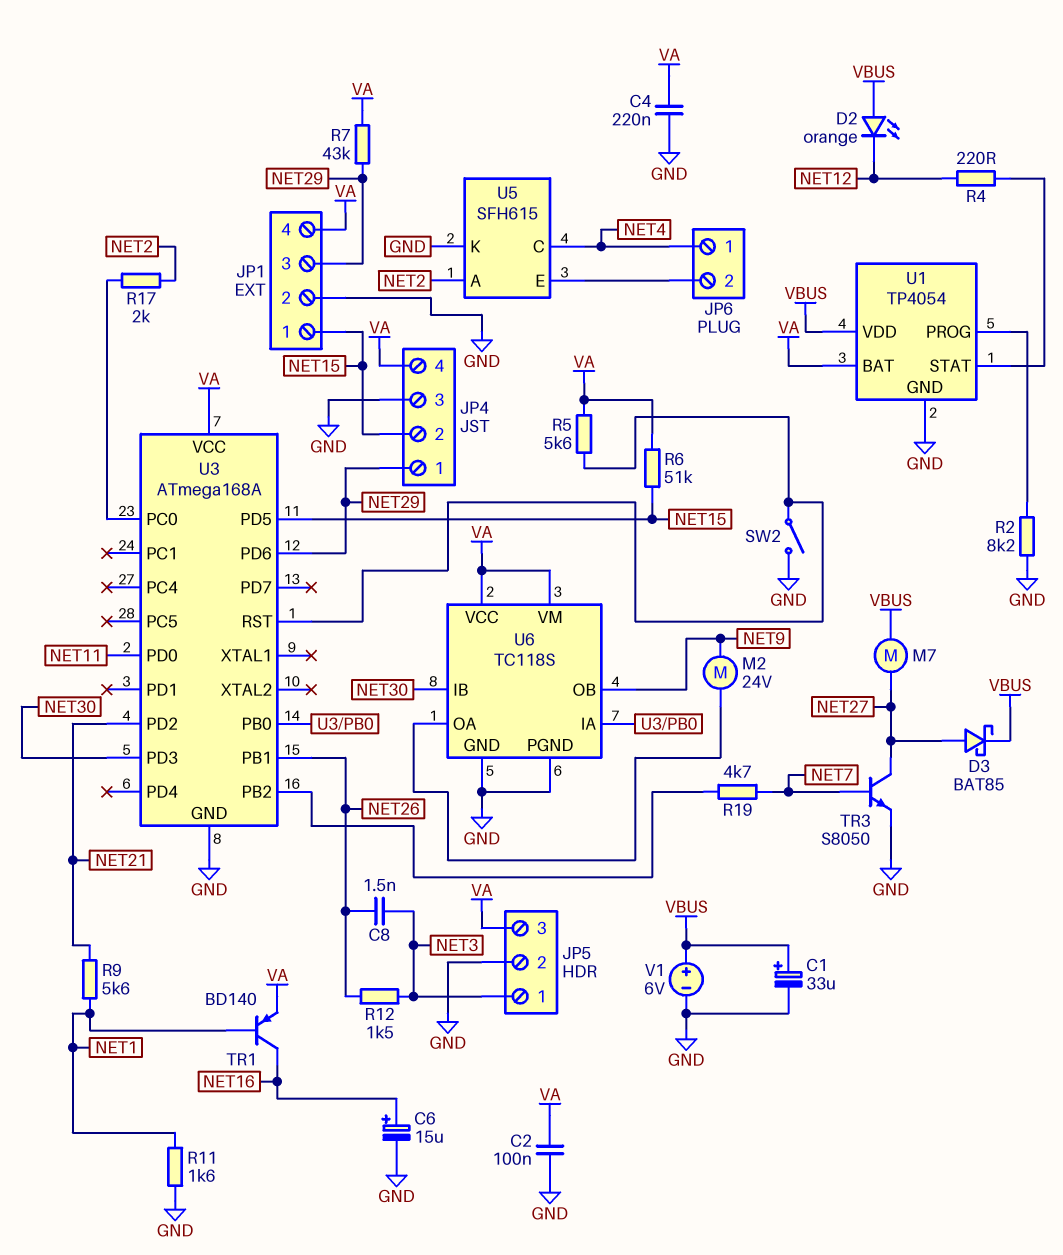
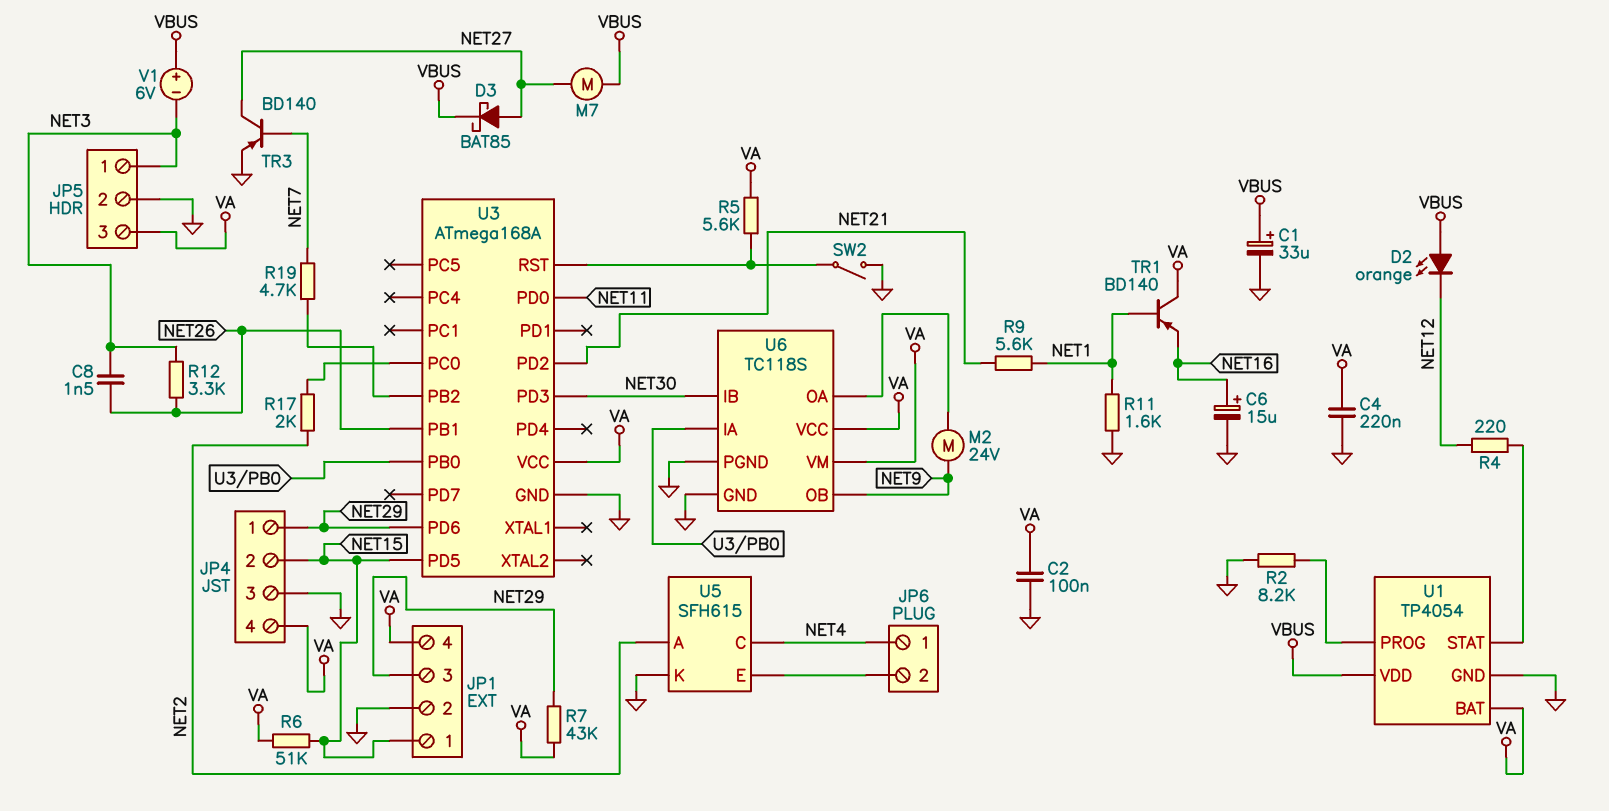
R12: 1.5k (NET3, NET26) -> 3.3k (NET3, NET26)
TR1: PNP BD140 (B NET1, C NET16, E VA) -> PNP BD140 (B NET1, C VA, E NET16)
TR3: NPN S8050 (B NET7, C NET27, E GND) -> PNP BD140 (B NET7, C NET27, E GND)
V1: 6V (plus VBUS, minus GND) -> 6V (plus VBUS, minus NET3)

